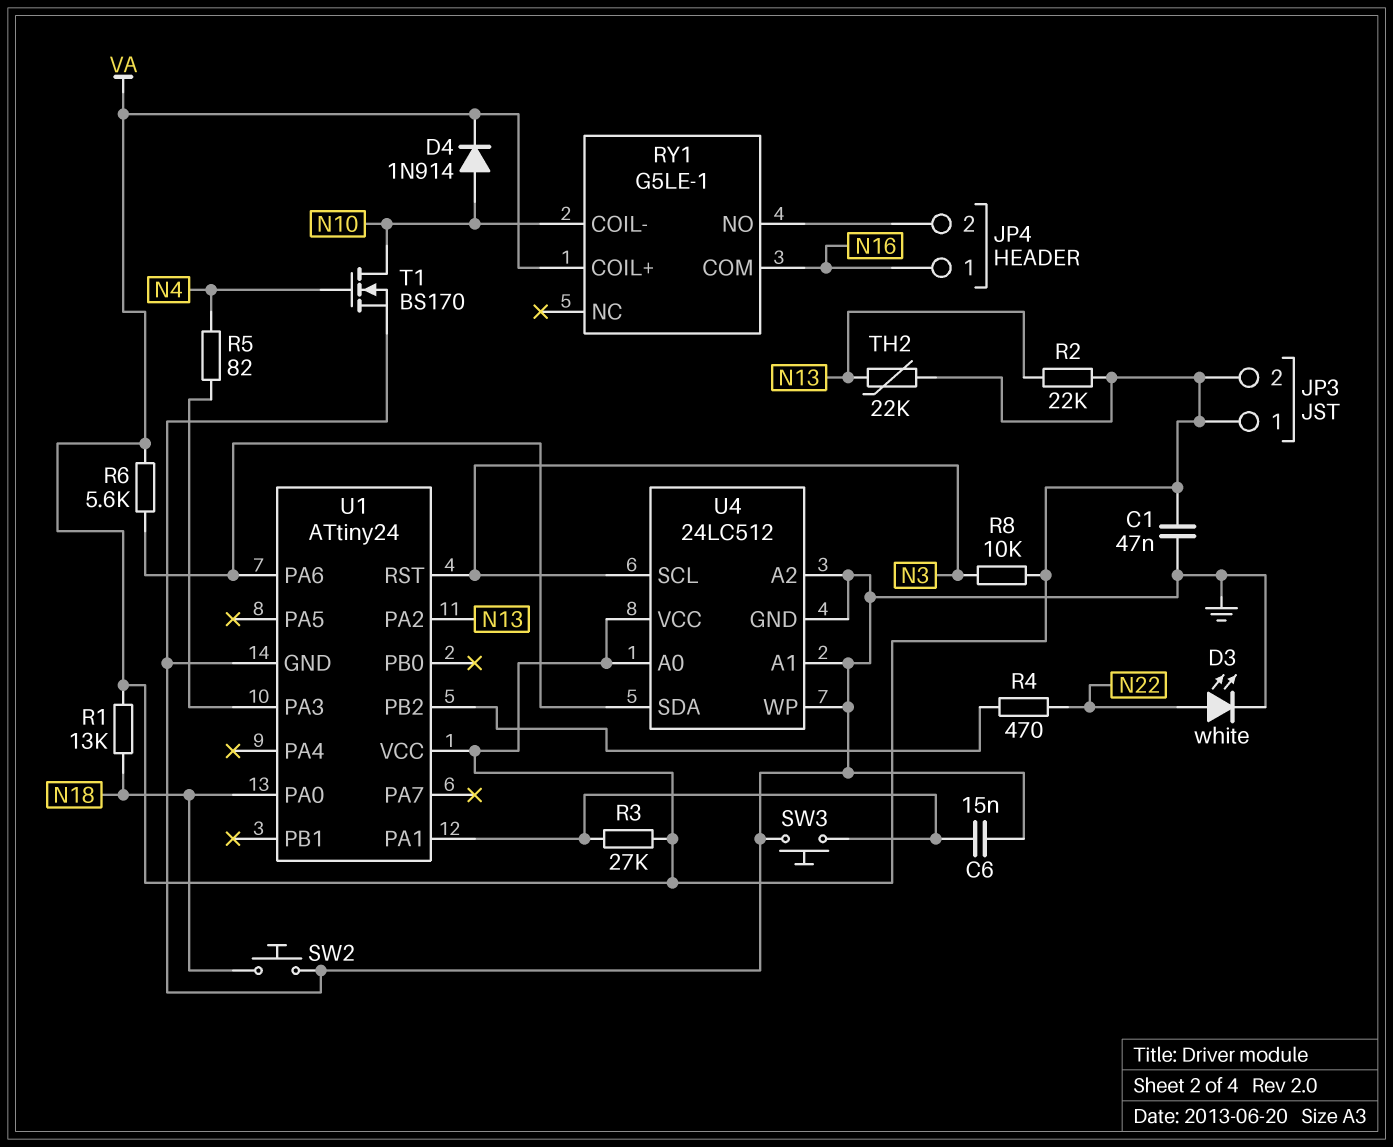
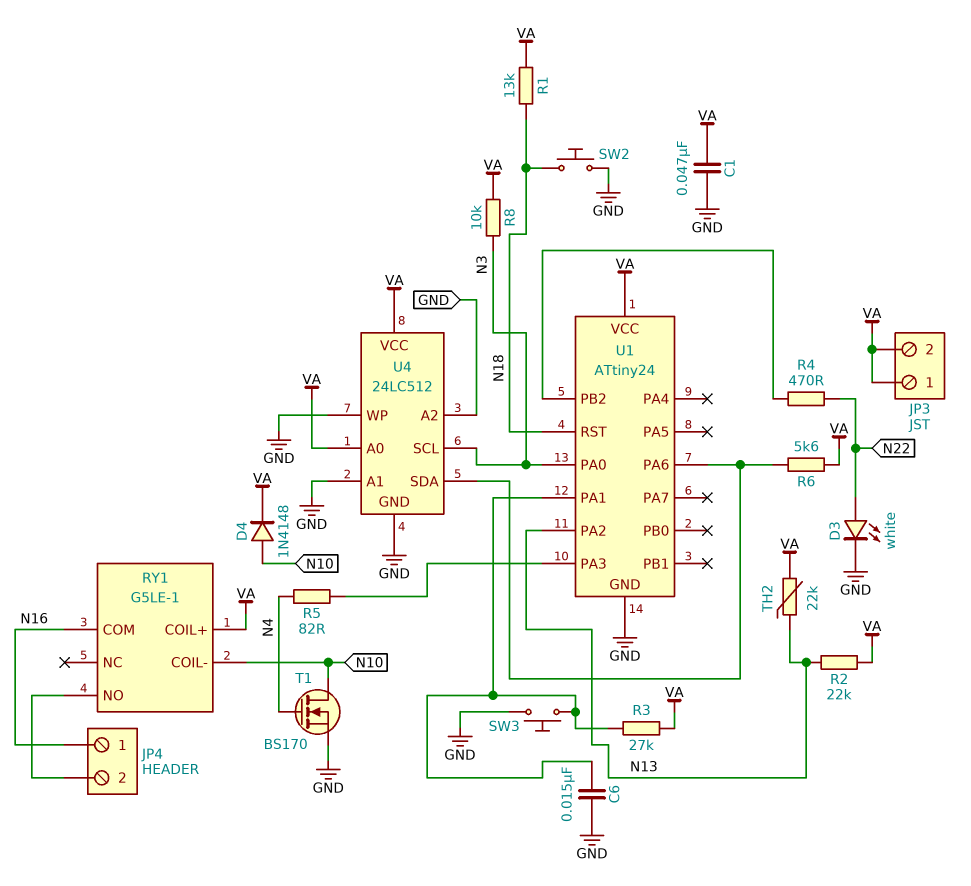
D4: diode 1N914 (A N10, K VA) -> diode 1N4148 (A N10, K VA)
U1 pin PA0: N18 -> N3
U1 pin RST: N3 -> N18

